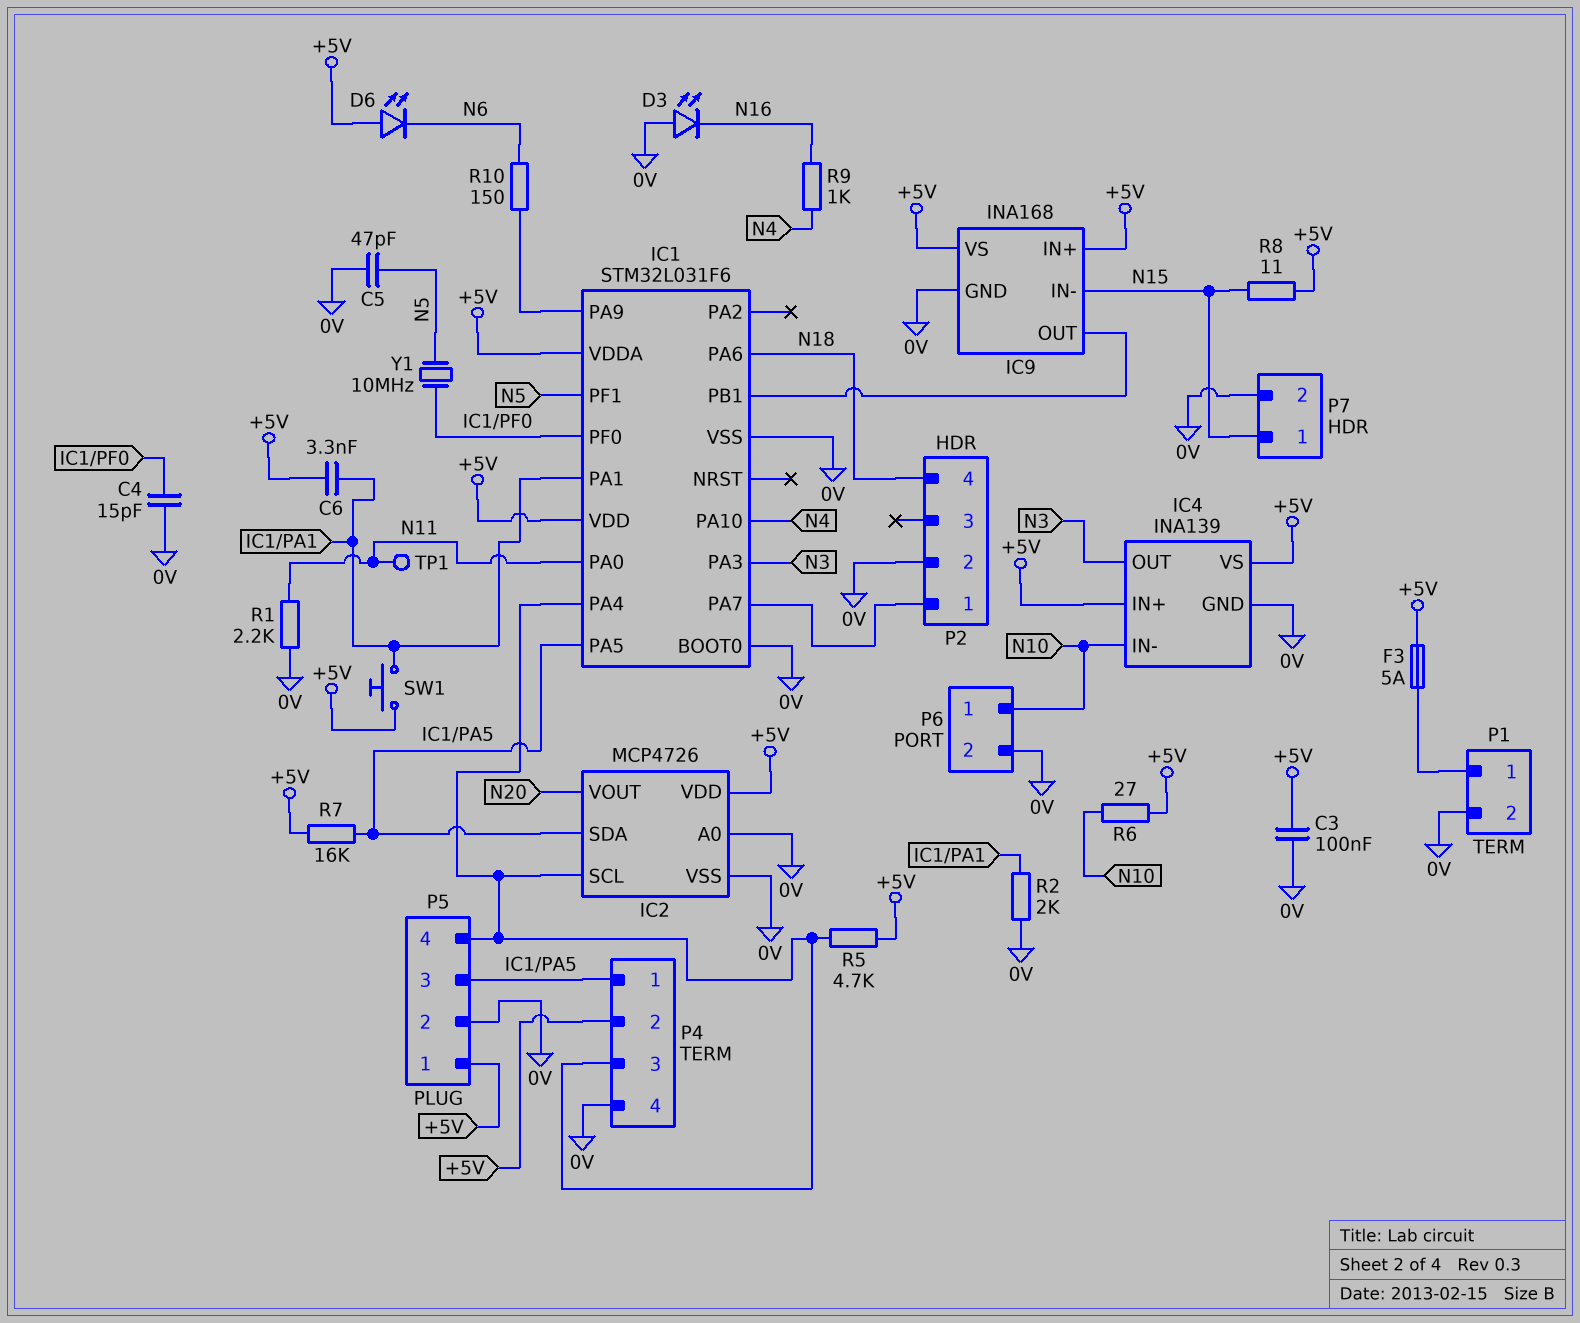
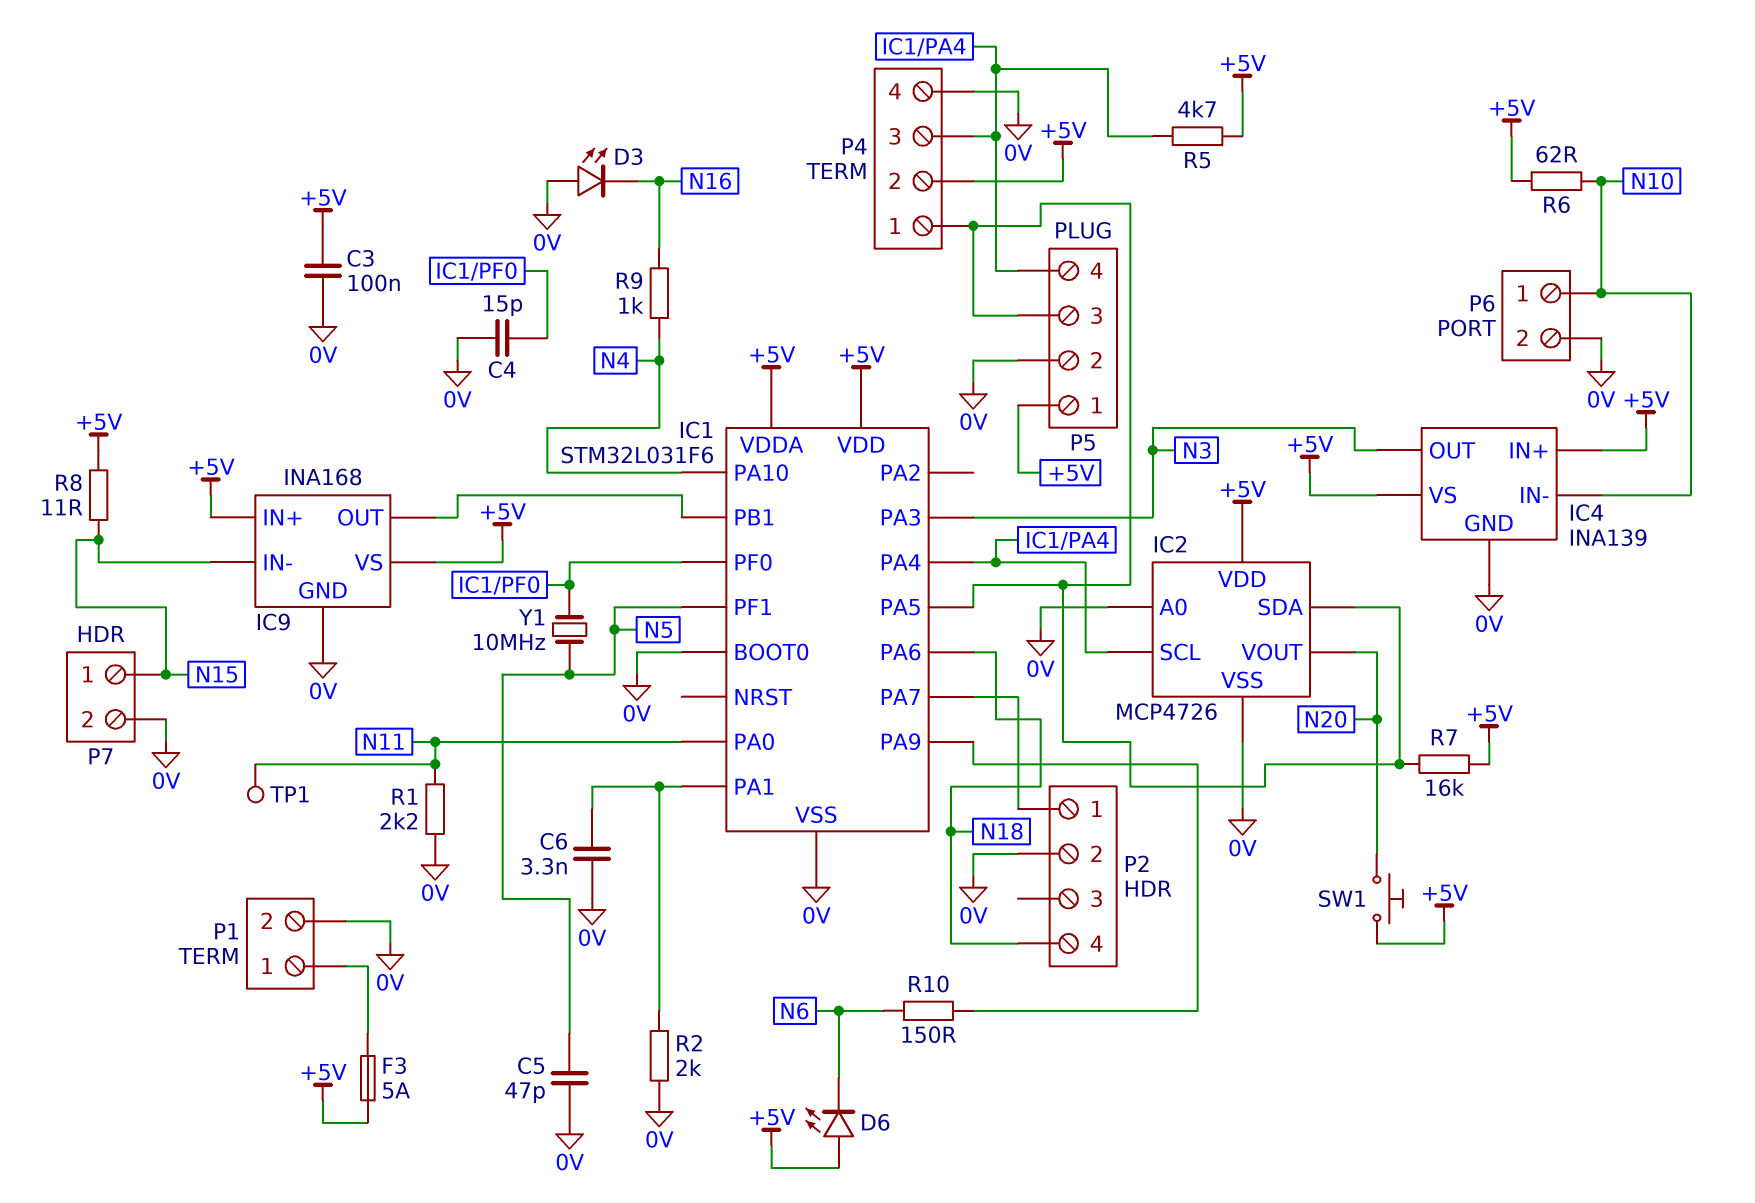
C6: 3.3nF (+5V, IC1/PA1) -> 3.3nF (0V, IC1/PA1)
R6: 27 (+5V, N10) -> 62 (+5V, N10)
SW1: button (+5V, IC1/PA1) -> button (+5V, N20)

